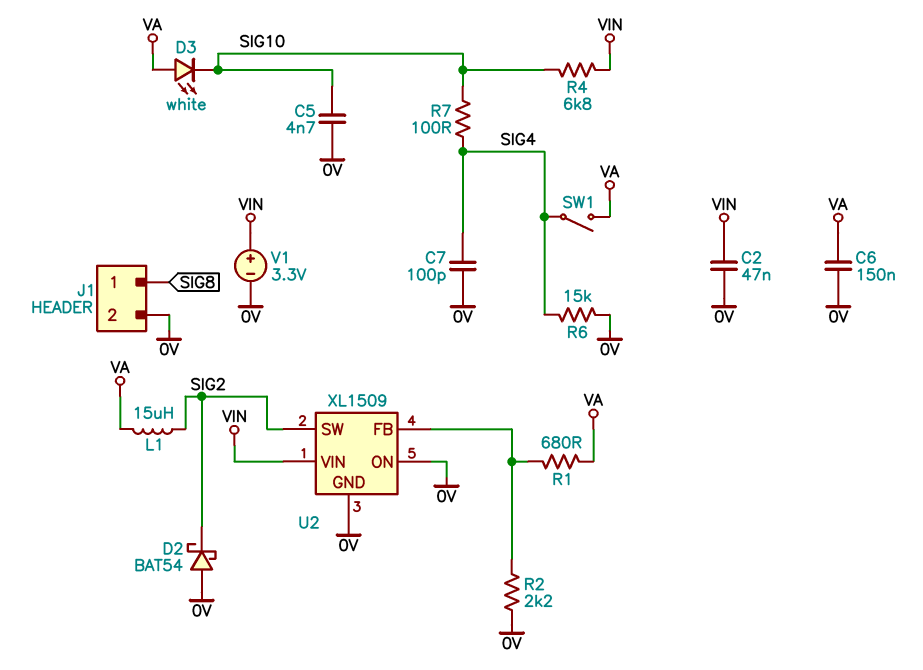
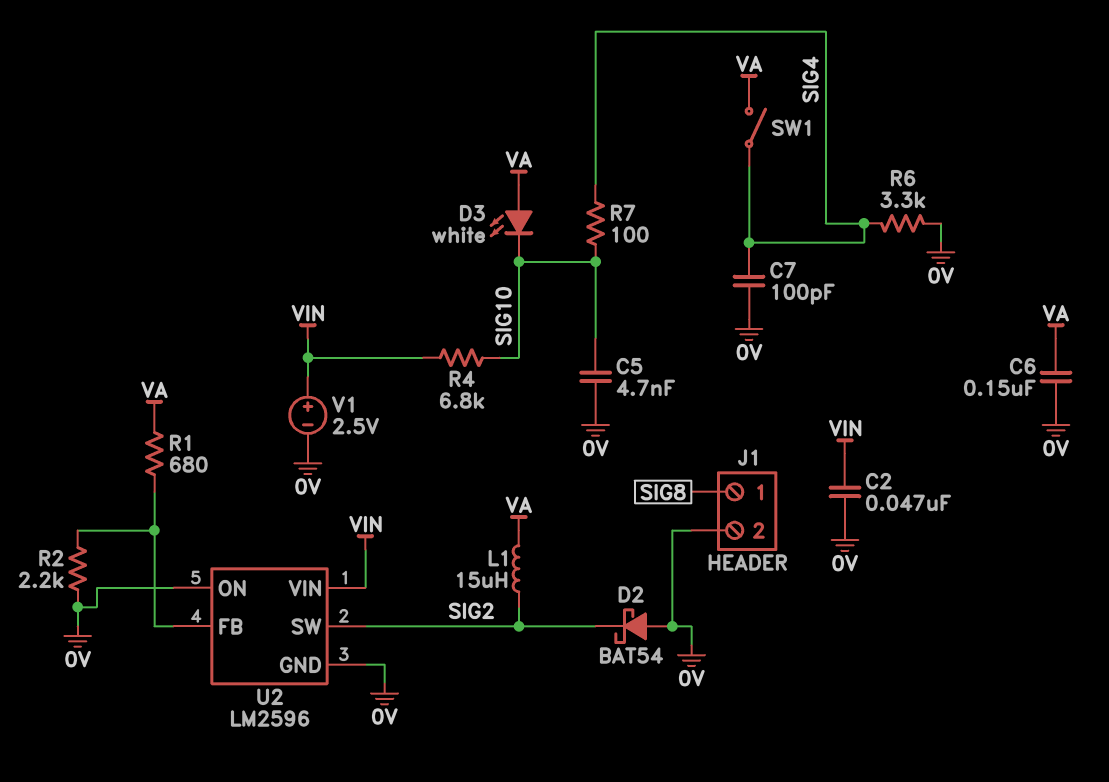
R6: 15k (0V, SIG4) -> 3.3k (0V, SIG4)
U2: XL1509 -> LM2596
V1: 3.3V (plus VIN, minus 0V) -> 2.5V (plus VIN, minus 0V)

